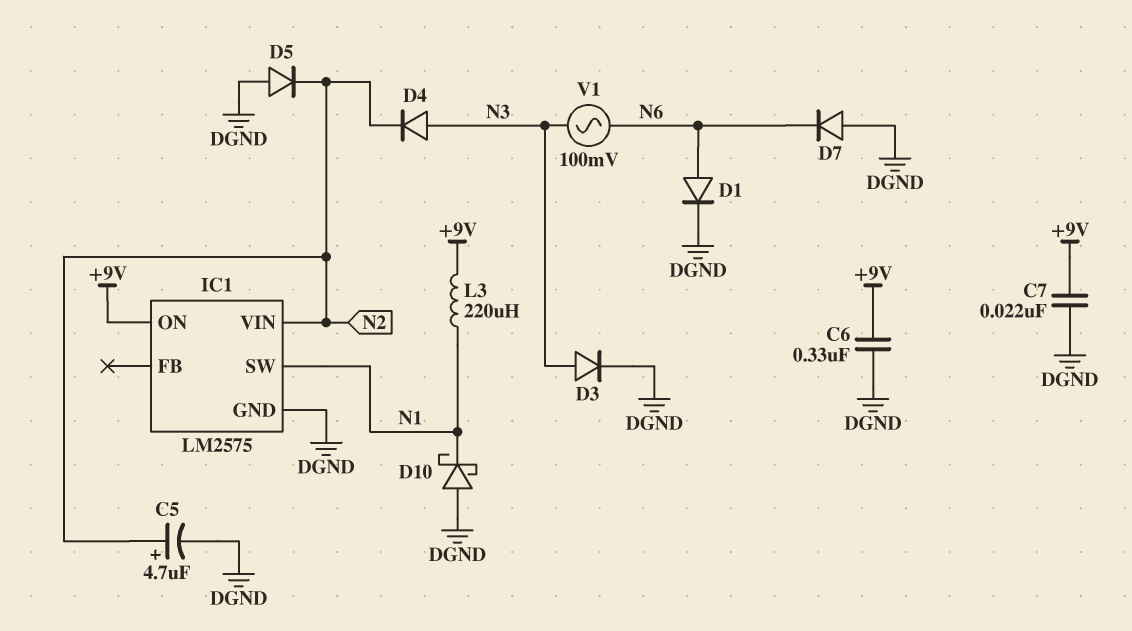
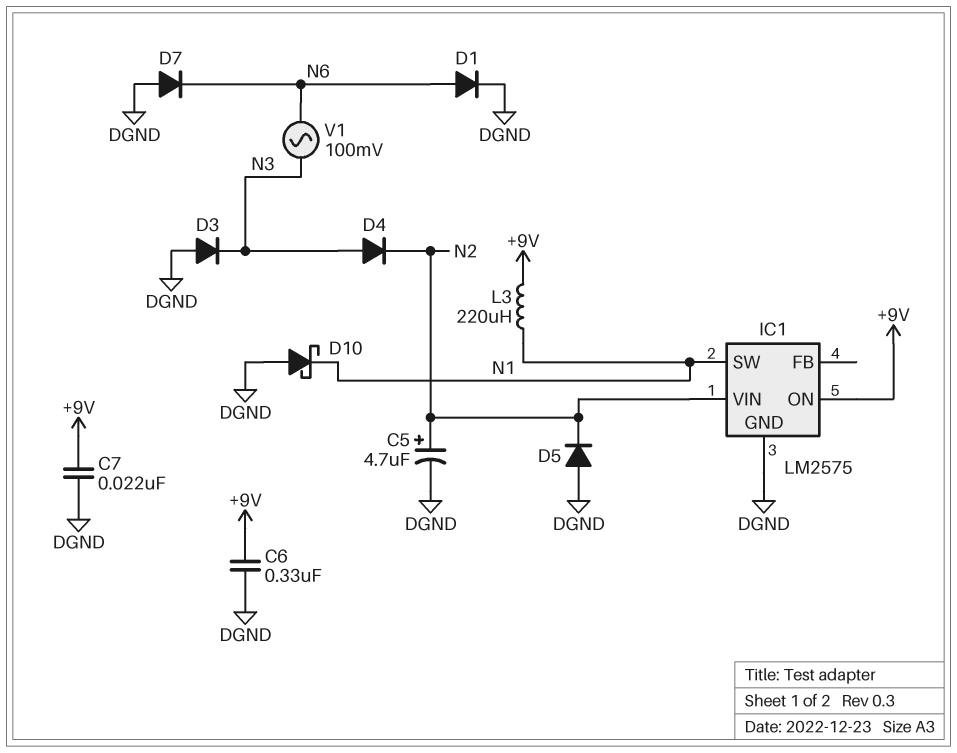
D3: diode (A N3, K DGND) -> diode (A DGND, K N3)

